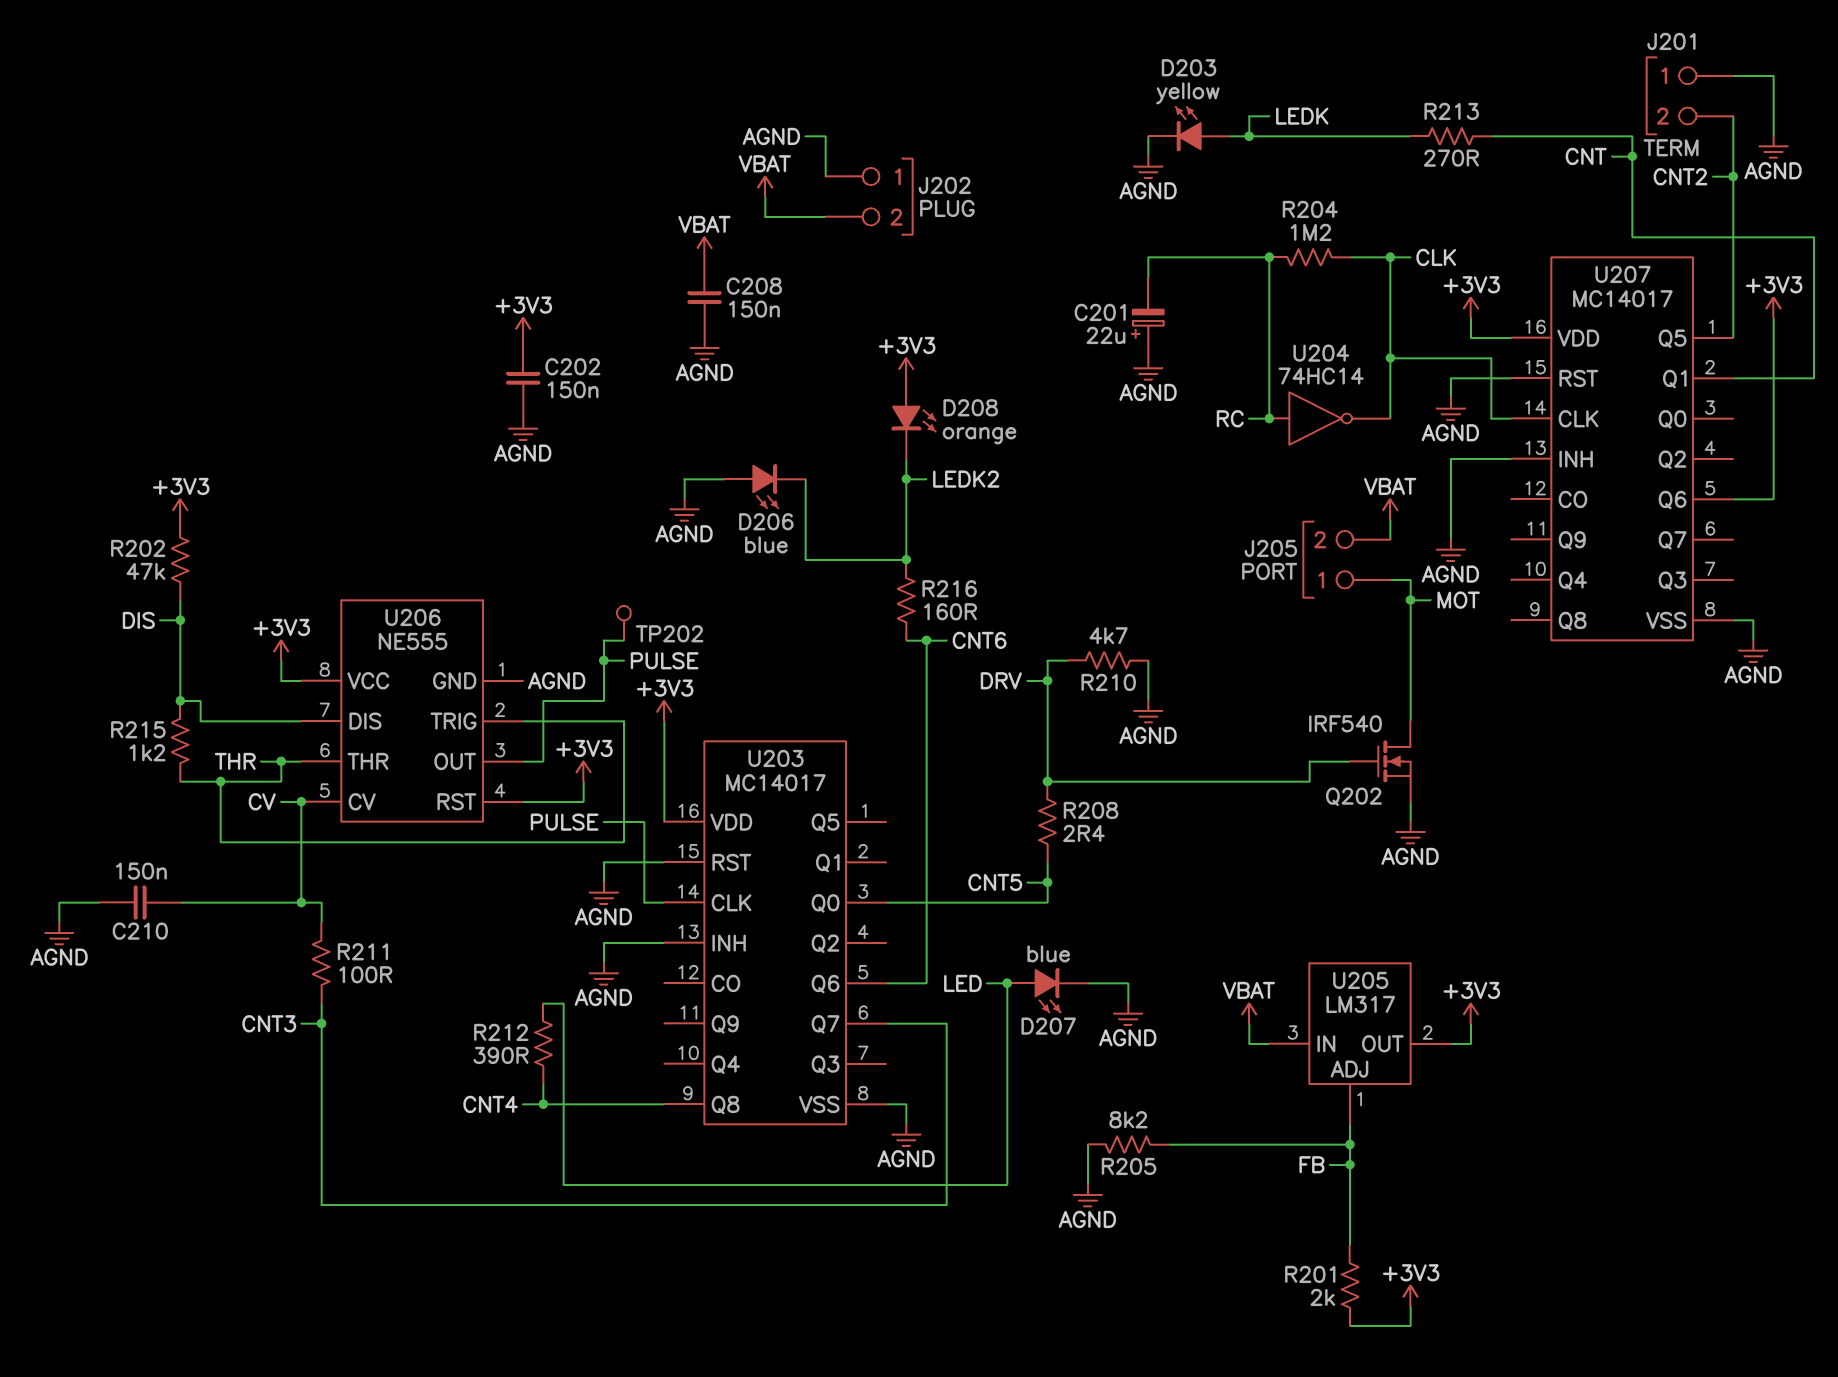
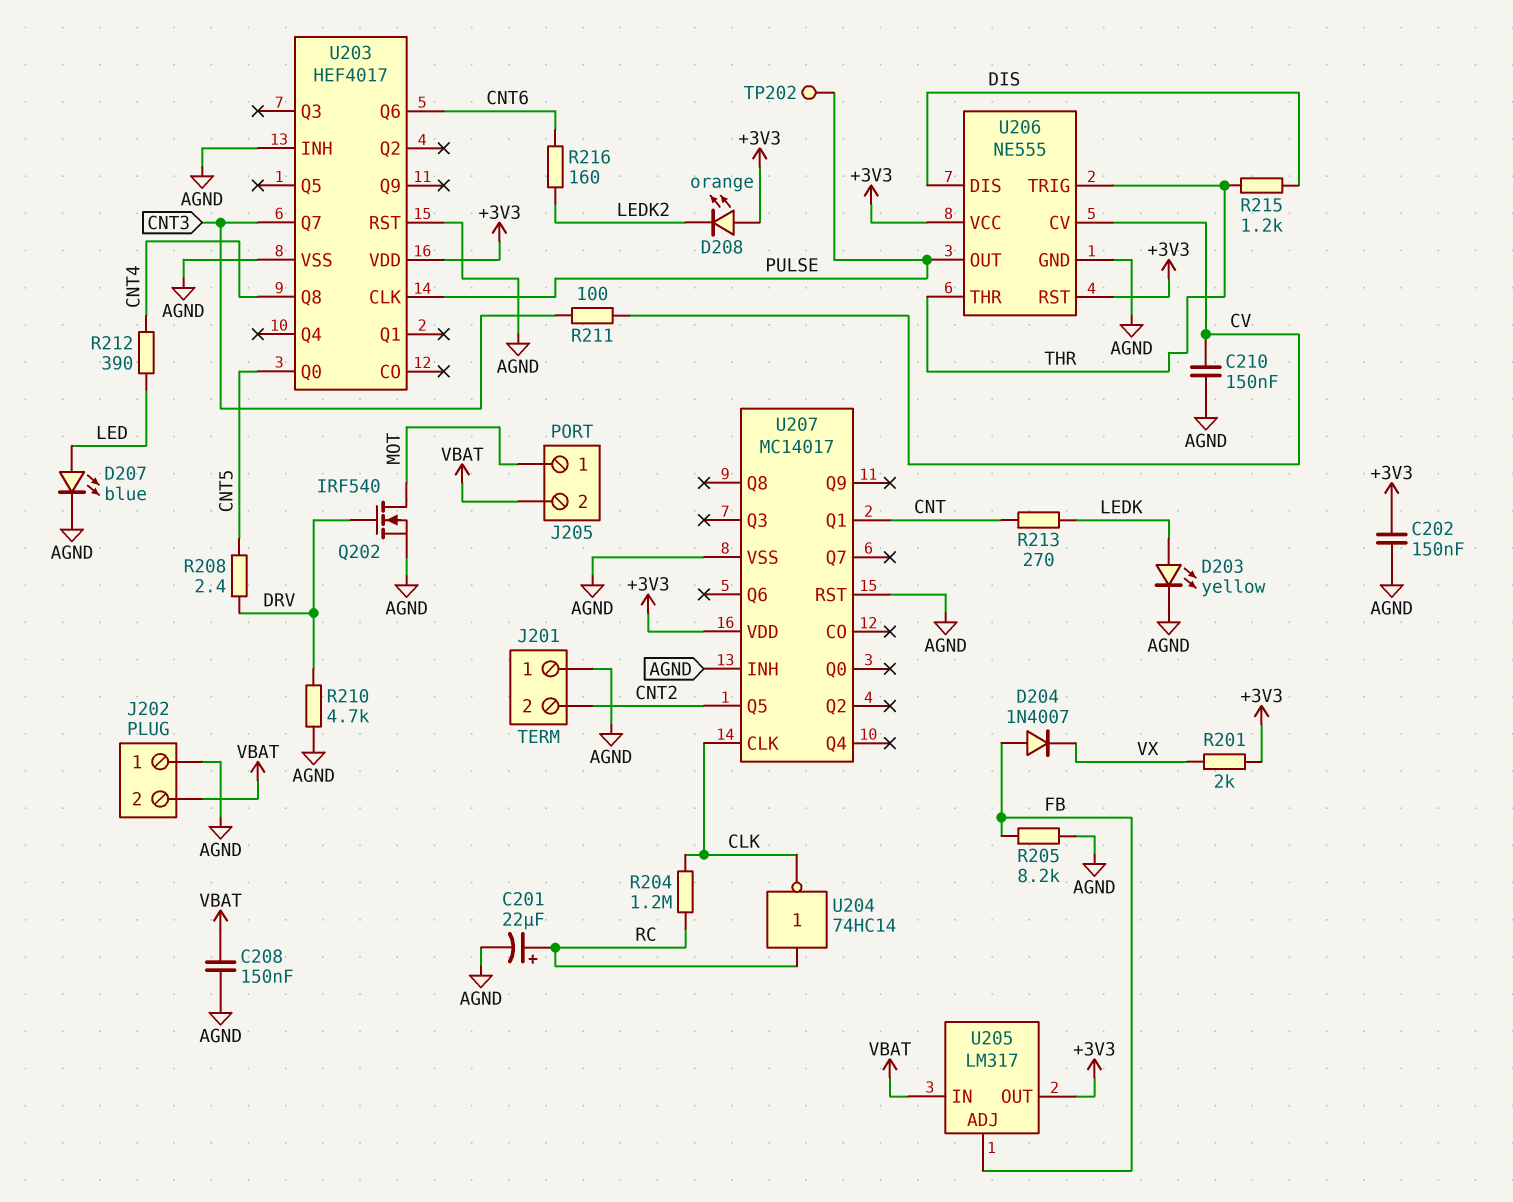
C201: 22uF (plus AGND, minus RC) -> 22uF (plus RC, minus AGND)
D204: none -> diode 1N4007 (A FB, K VX)
D206: LED blue (A AGND, K LEDK2) -> none
R201: 2k (+3V3, FB) -> 2k (+3V3, VX)
R202: 47k (+3V3, DIS) -> none
U203: MC14017 -> HEF4017
U207 pin Q6: +3V3 -> none

